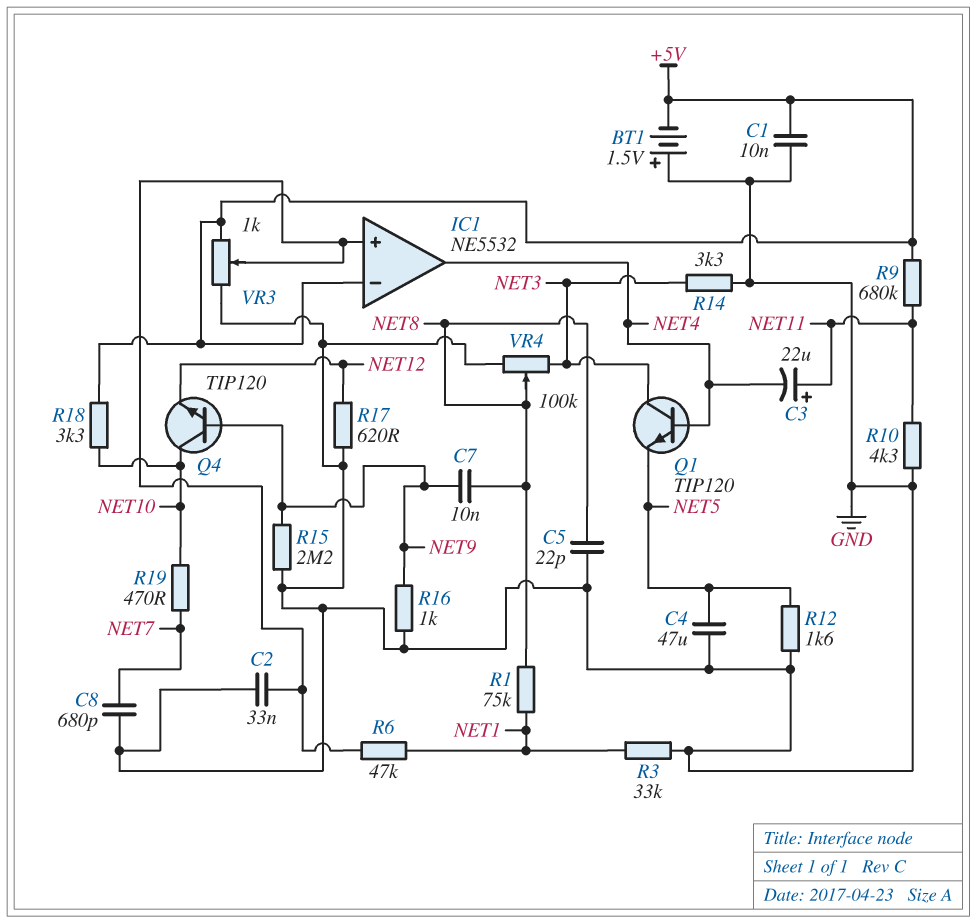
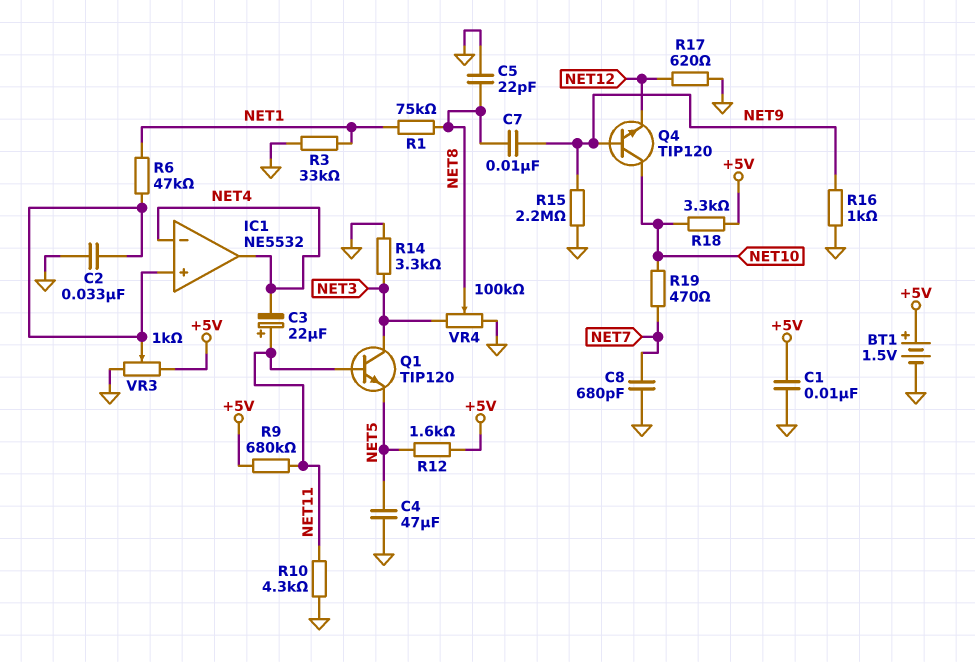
BT1: 1.5V (plus GND, minus +5V) -> 1.5V (plus +5V, minus GND)
IC1 pin in-: +5V -> NET4
Q1: NPN TIP120 (B NET4, C NET3, E NET5) -> NPN TIP120 (B NET11, C NET3, E NET5)
R12: 1.6k (GND, NET5) -> 1.6k (+5V, NET5)

